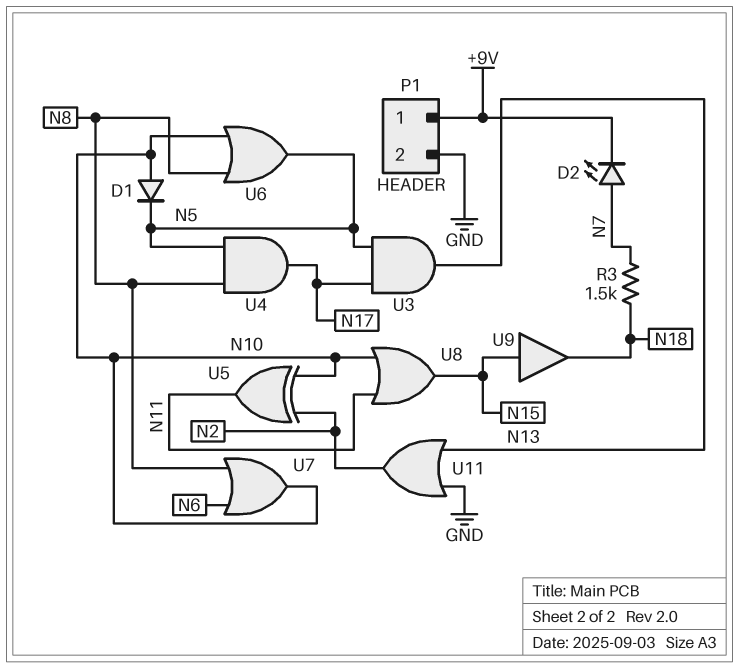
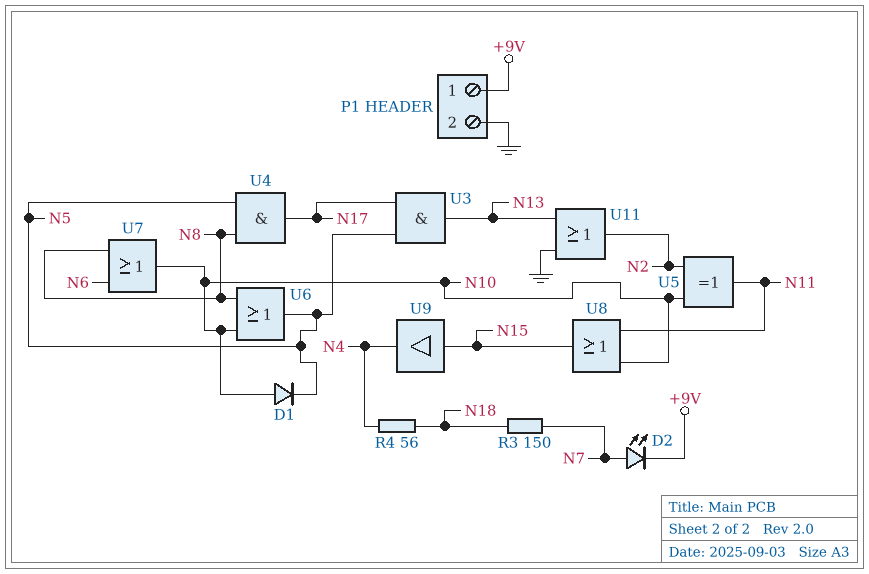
R3: 1.5k (N7, N18) -> 150 (N7, N18)
R4: none -> 56 (N4, N18)
U9: buffer (in N15, out N18) -> buffer (in N15, out N4)

